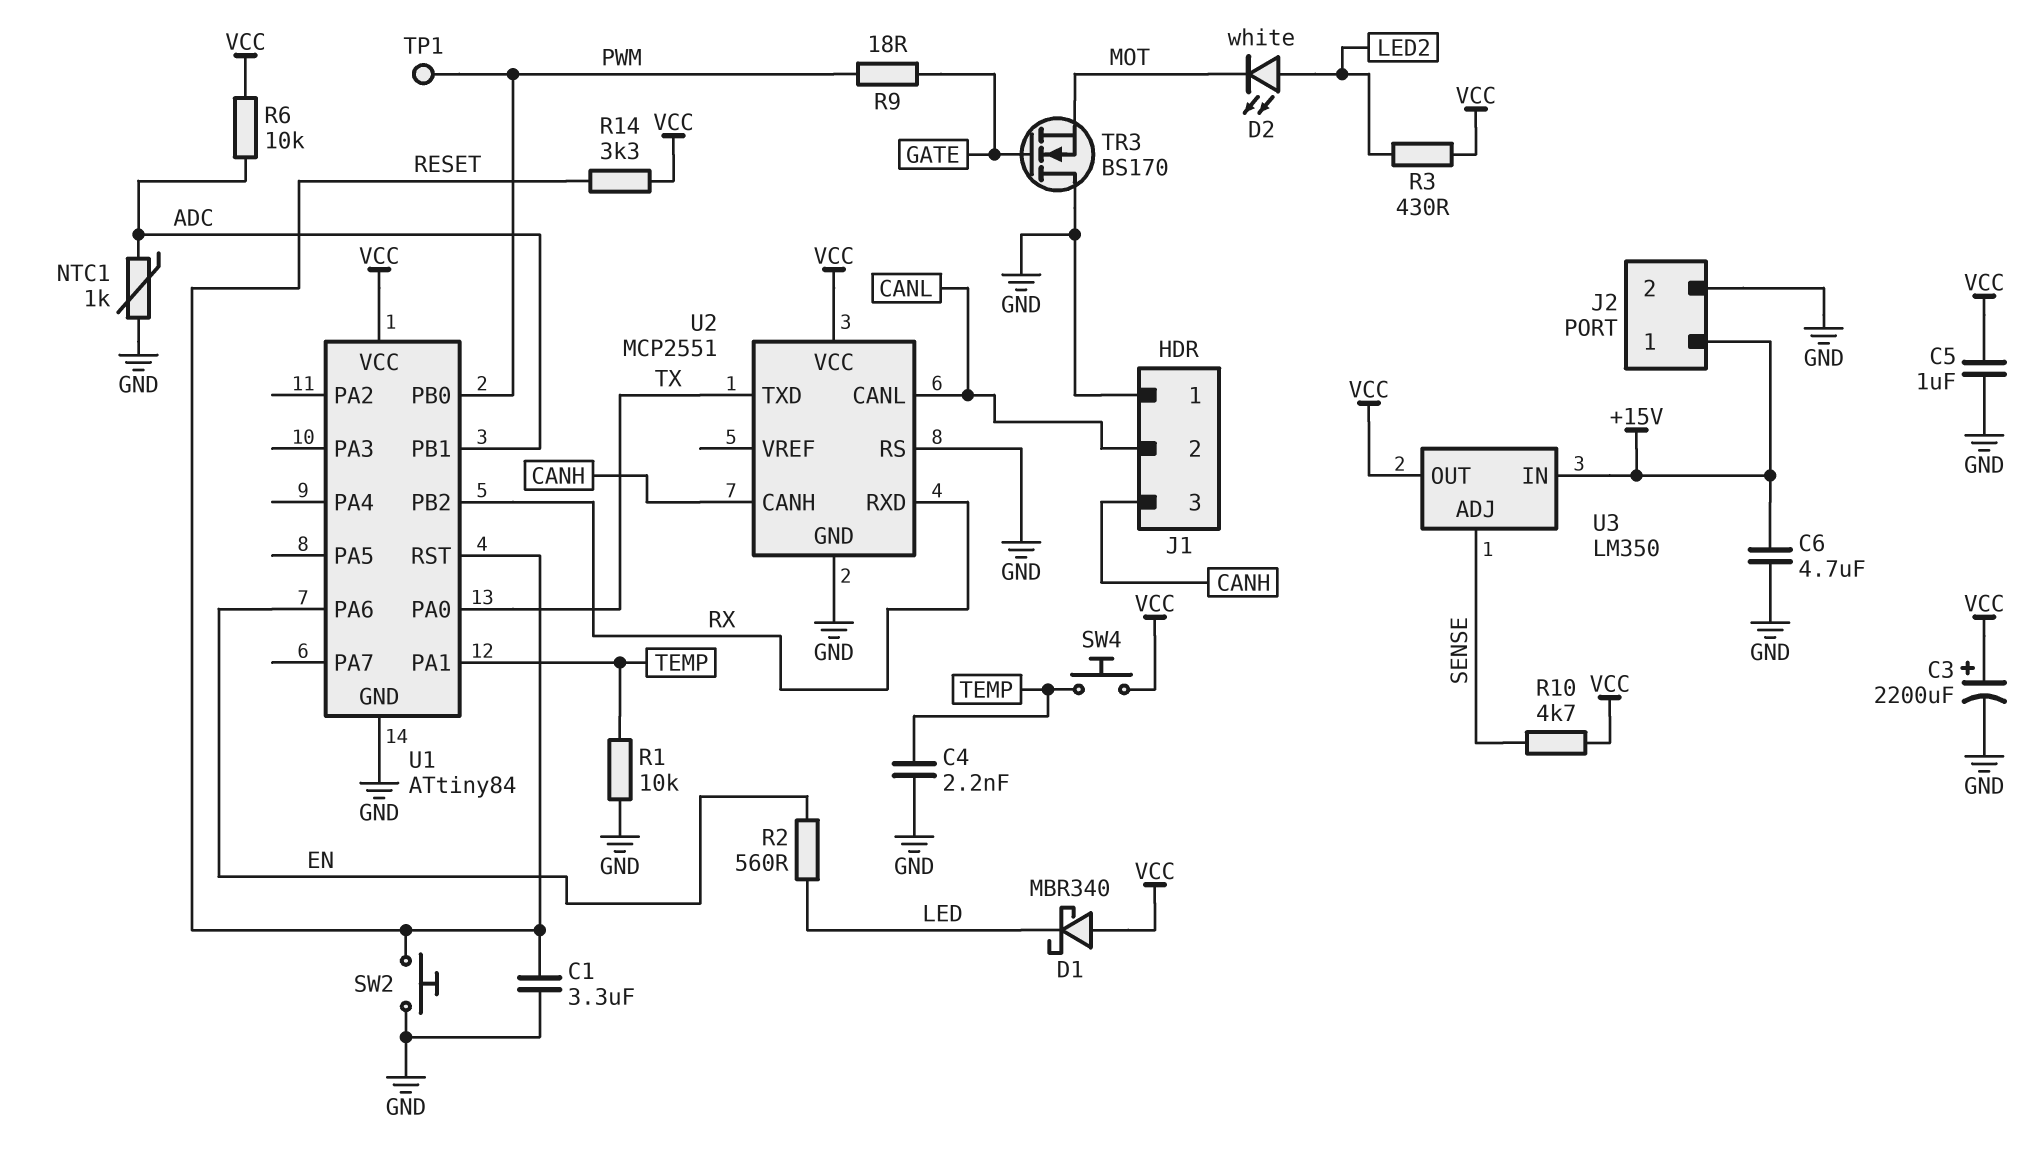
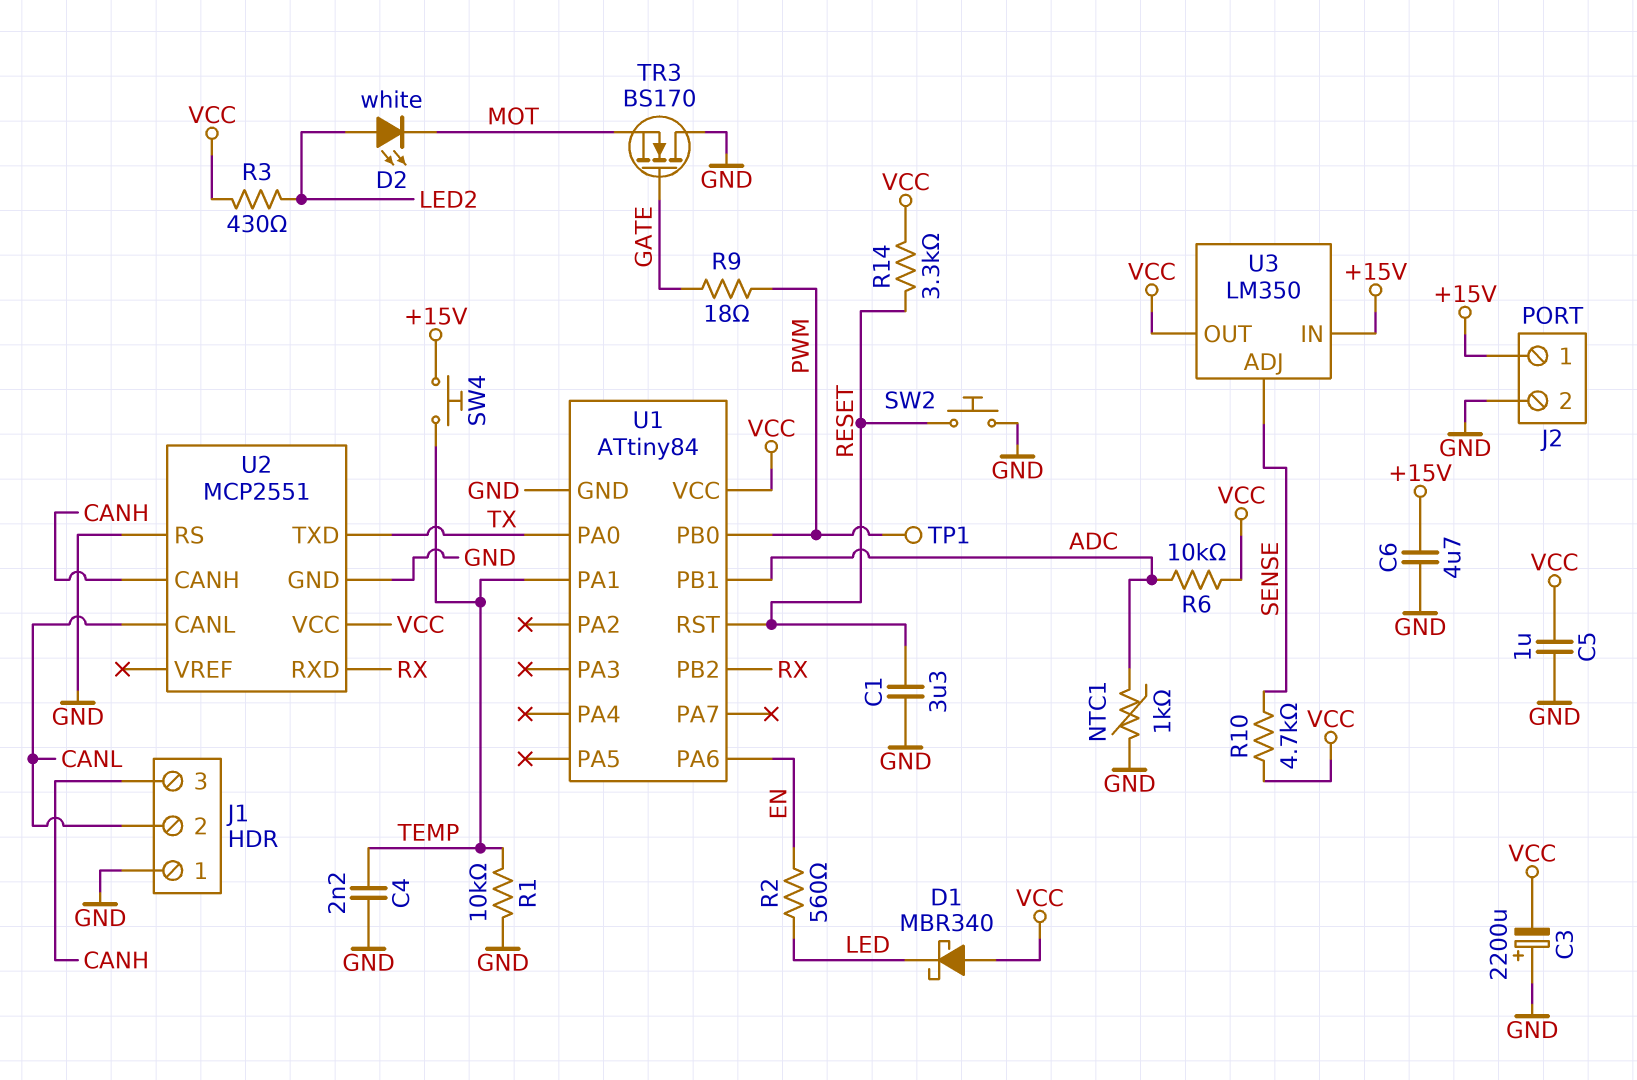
C3: 2200uF (plus VCC, minus GND) -> 2200uF (plus GND, minus VCC)
SW4: button (TEMP, VCC) -> button (+15V, TEMP)

